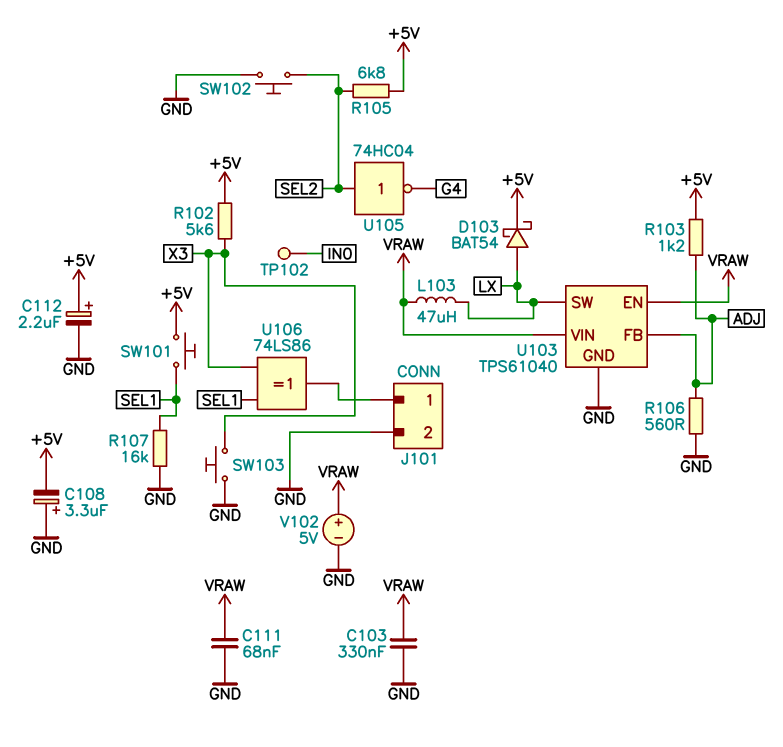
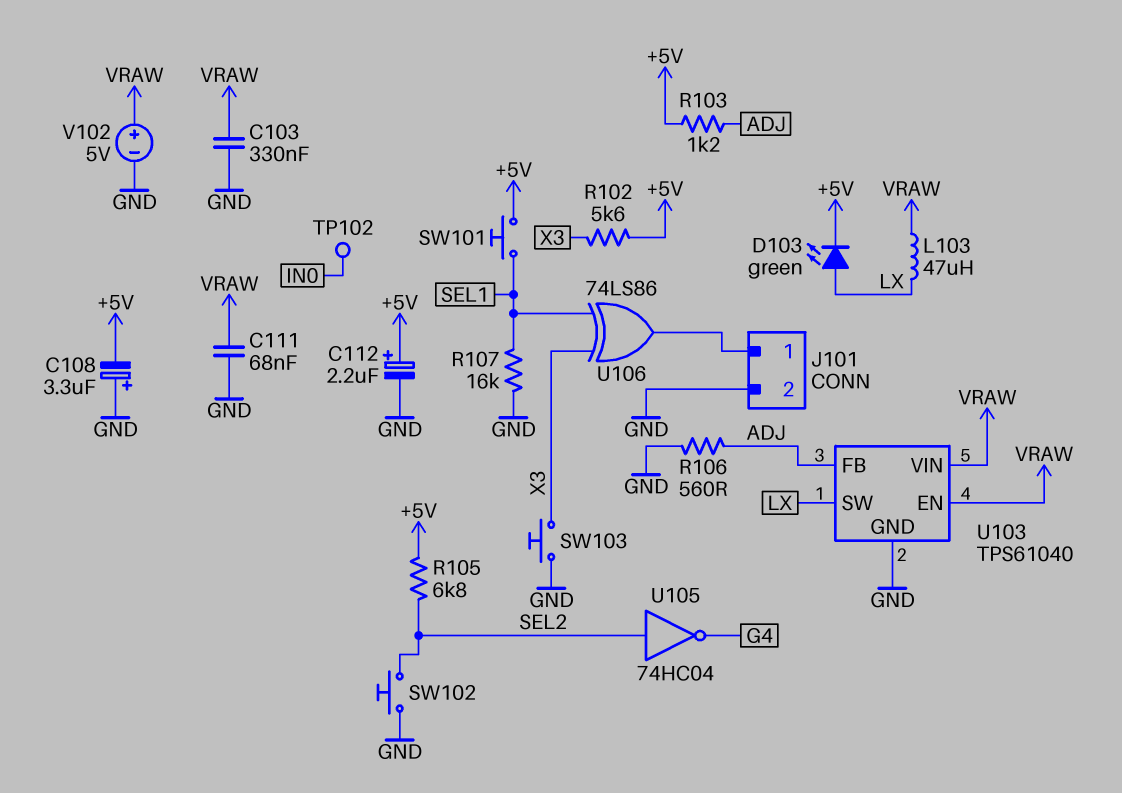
D103: schottky BAT54 (A LX, K +5V) -> LED green (A LX, K +5V)

